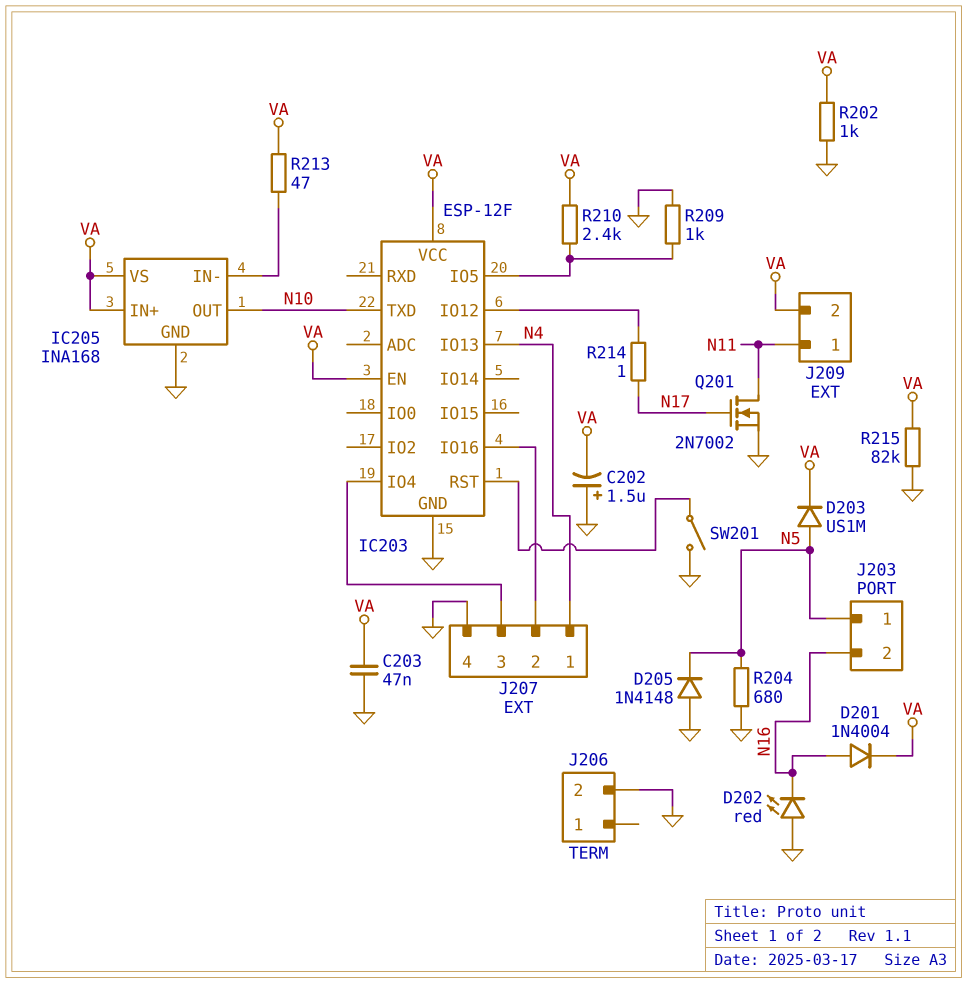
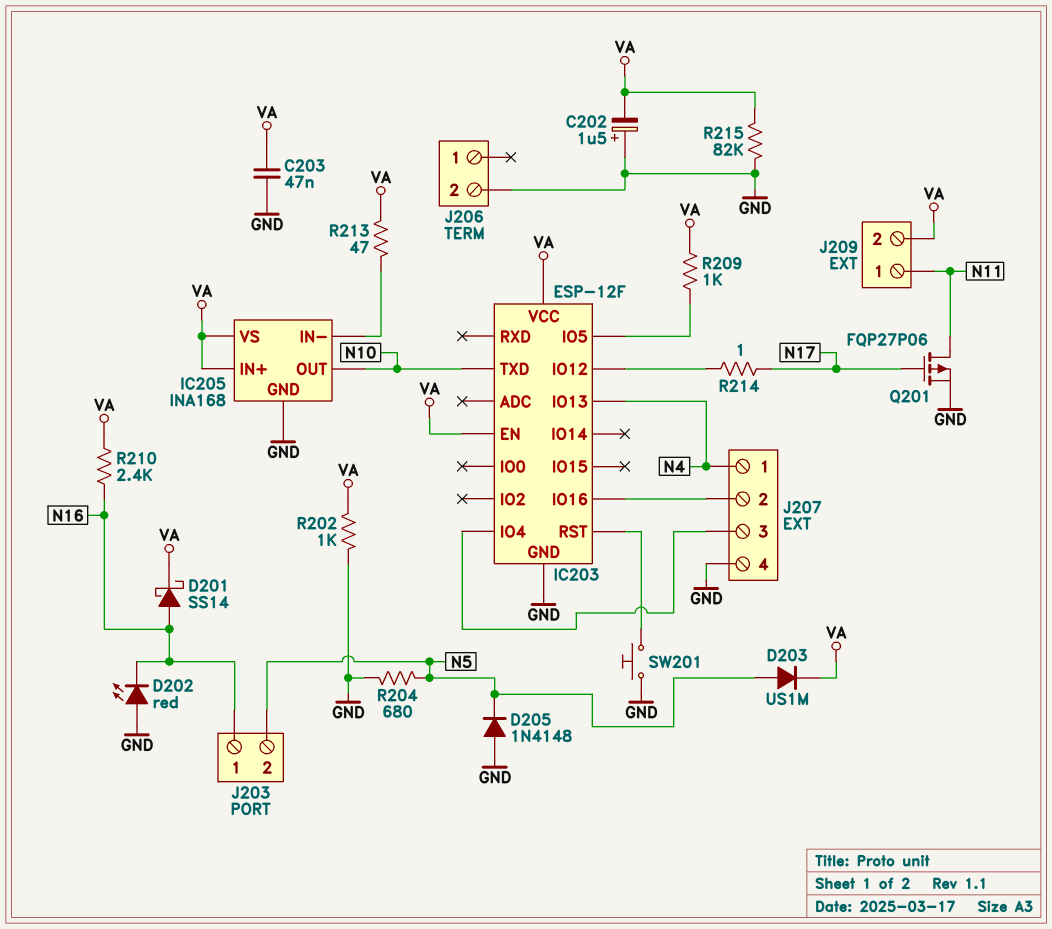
D201: diode 1N4004 (A N16, K VA) -> schottky SS14 (A N16, K VA)
J203 pin 1: N5 -> N16
J203 pin 2: N16 -> N5
Q201: NMOS 2N7002 (G N17, D N11, S GND) -> PMOS FQP27P06 (G N17, D N11, S GND)
R209: 1k (GND, IC203/IO5) -> 1k (IC203/IO5, VA)
R210: 2.4k (IC203/IO5, VA) -> 2.4k (N16, VA)
SW201: switch (GND, IC203/RST) -> button (GND, IC203/RST)

